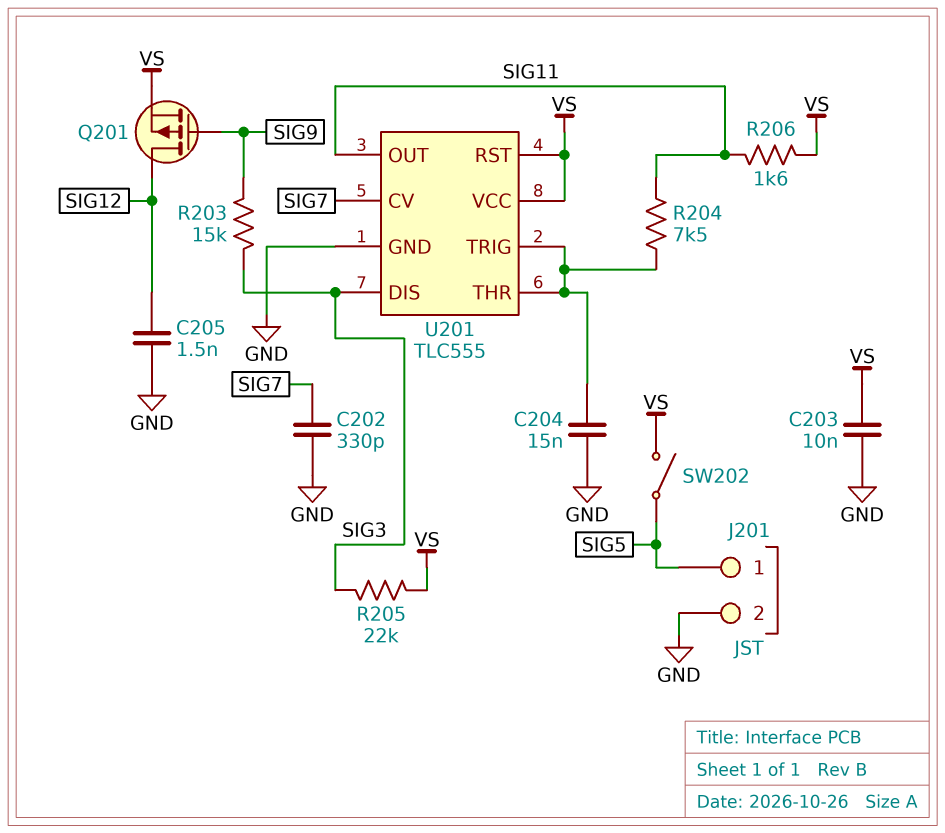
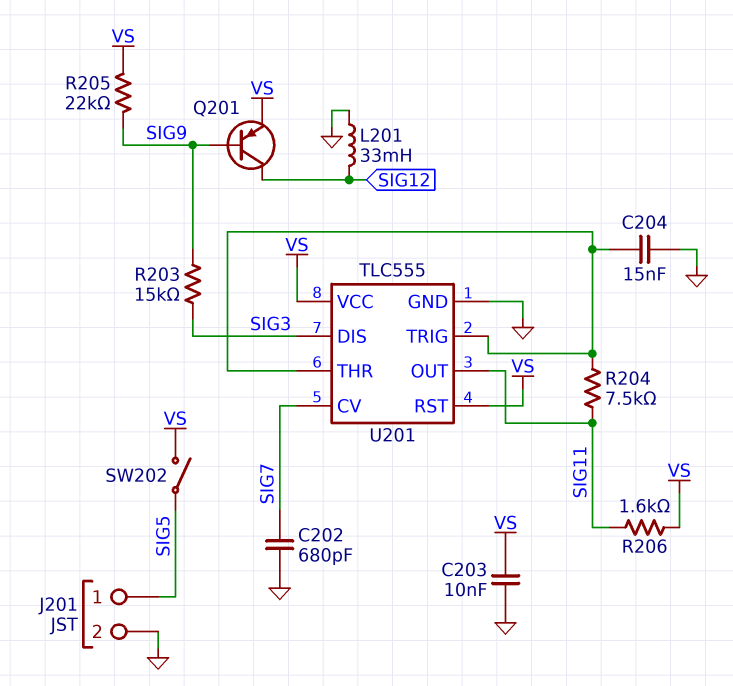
C202: 330pF (GND, SIG7) -> 680pF (GND, SIG7)
C205: 1.5nF (GND, SIG12) -> none
L201: none -> 33mH (GND, SIG12)
Q201: PMOS (G SIG9, D SIG12, S VS) -> PNP (B SIG9, C SIG12, E VS)
R205: 22k (SIG3, VS) -> 22k (SIG9, VS)

